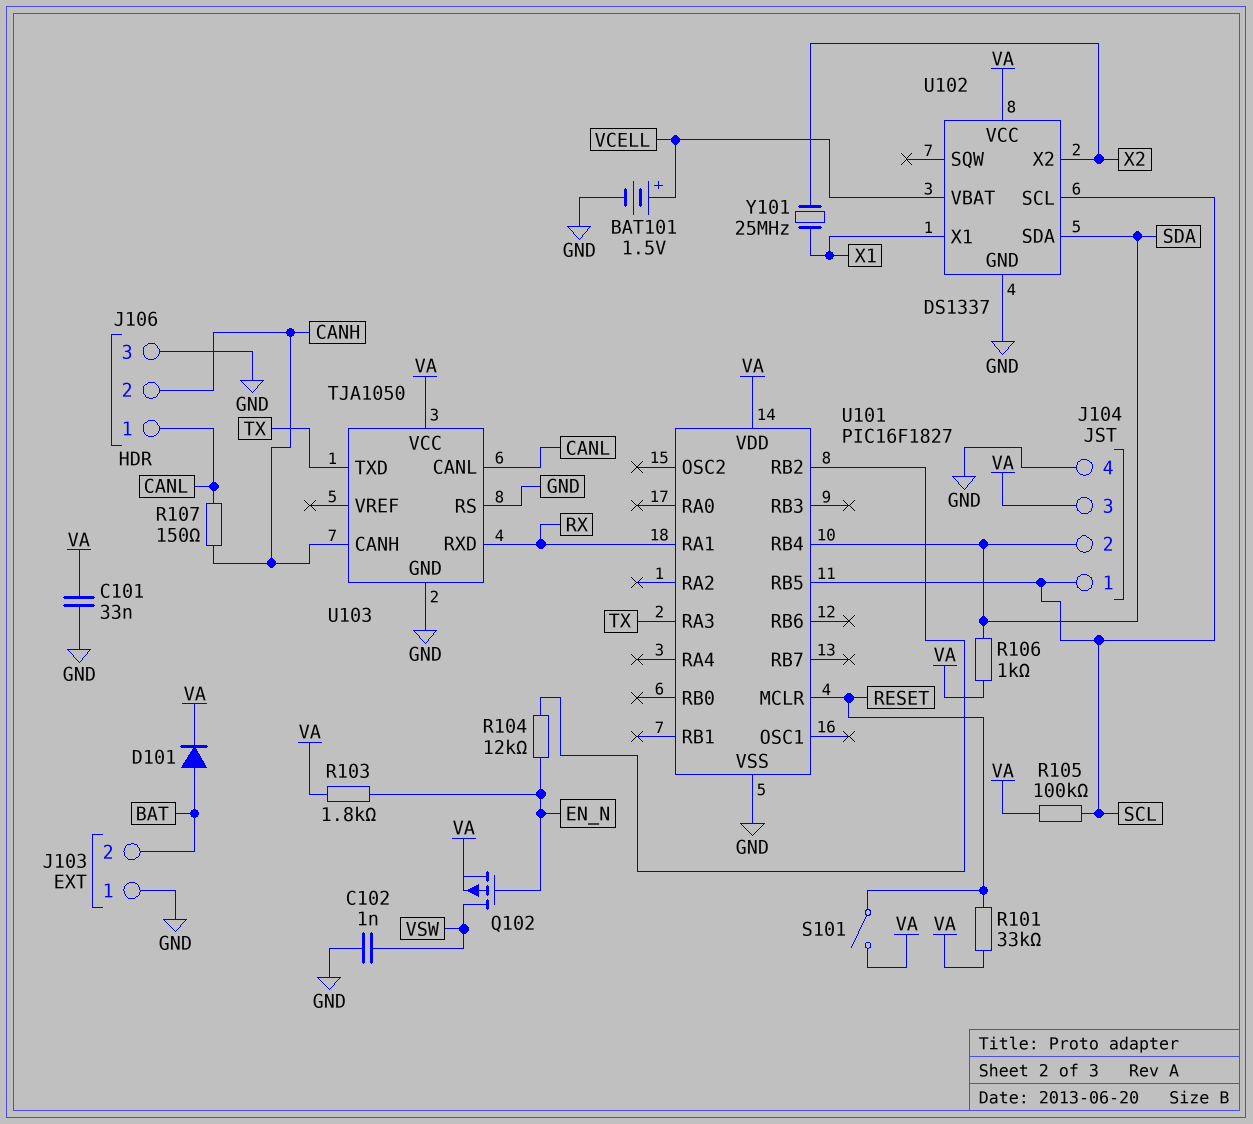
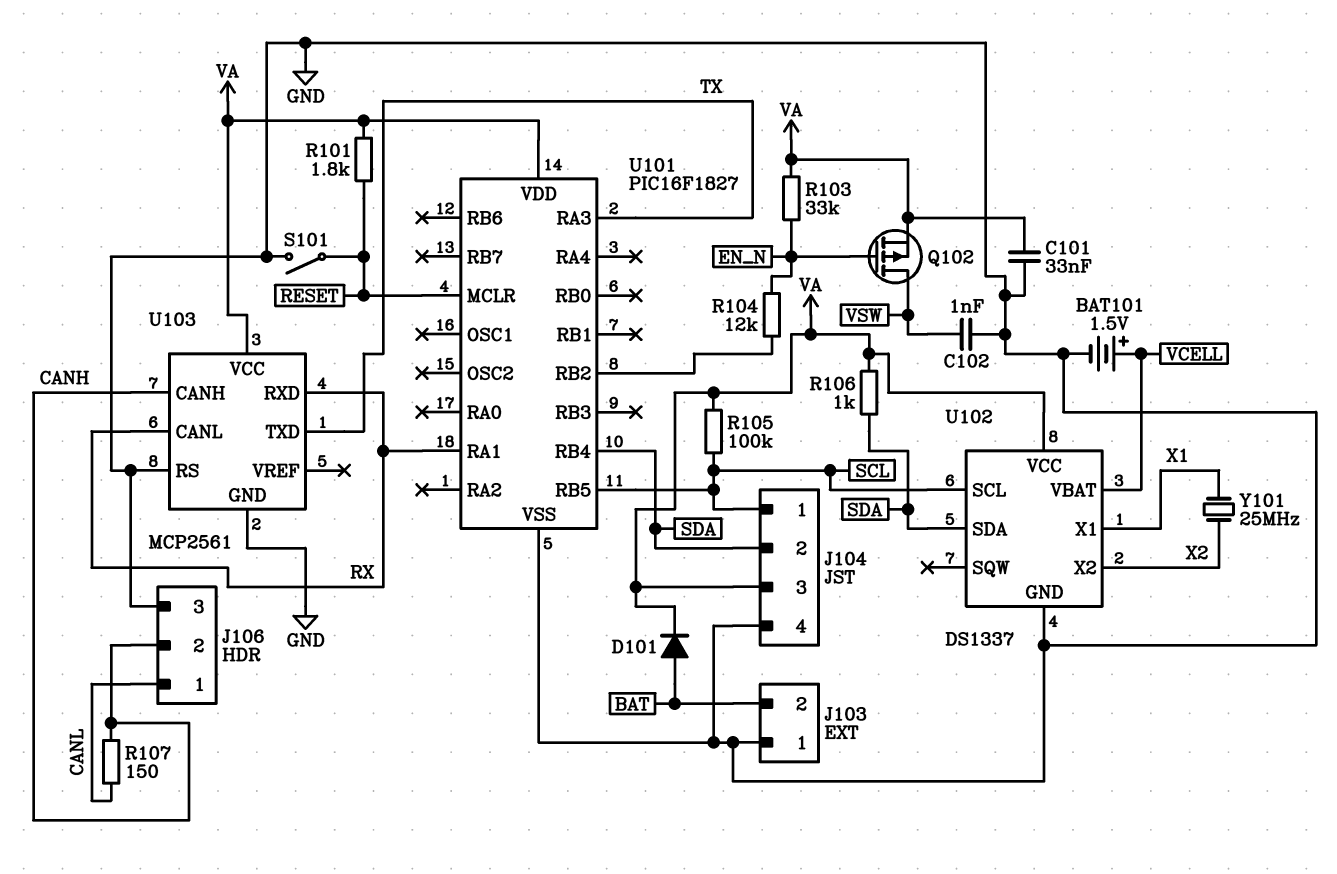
R101: 33k (RESET, VA) -> 1.8k (RESET, VA)
R103: 1.8k (EN_N, VA) -> 33k (EN_N, VA)
S101: switch (RESET, VA) -> switch (GND, RESET)
U103: TJA1050 -> MCP2561
U103 pin CANL: CANL -> RX

